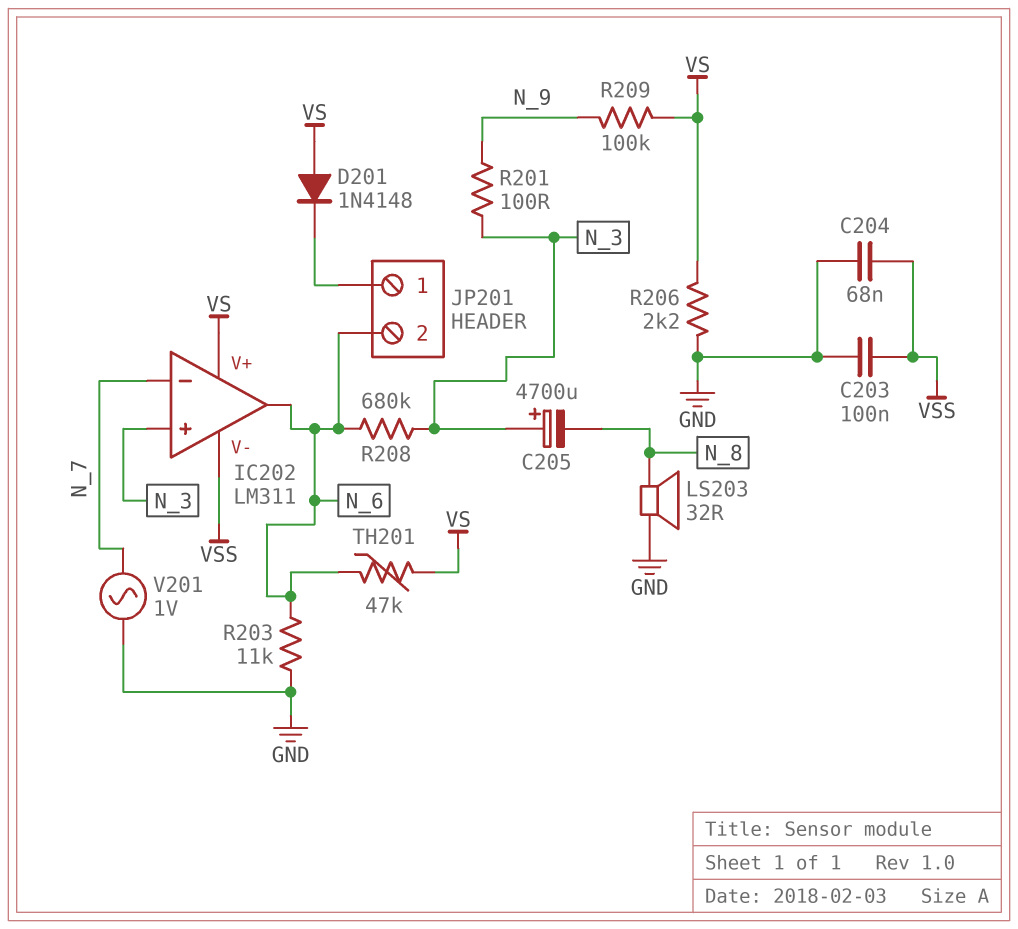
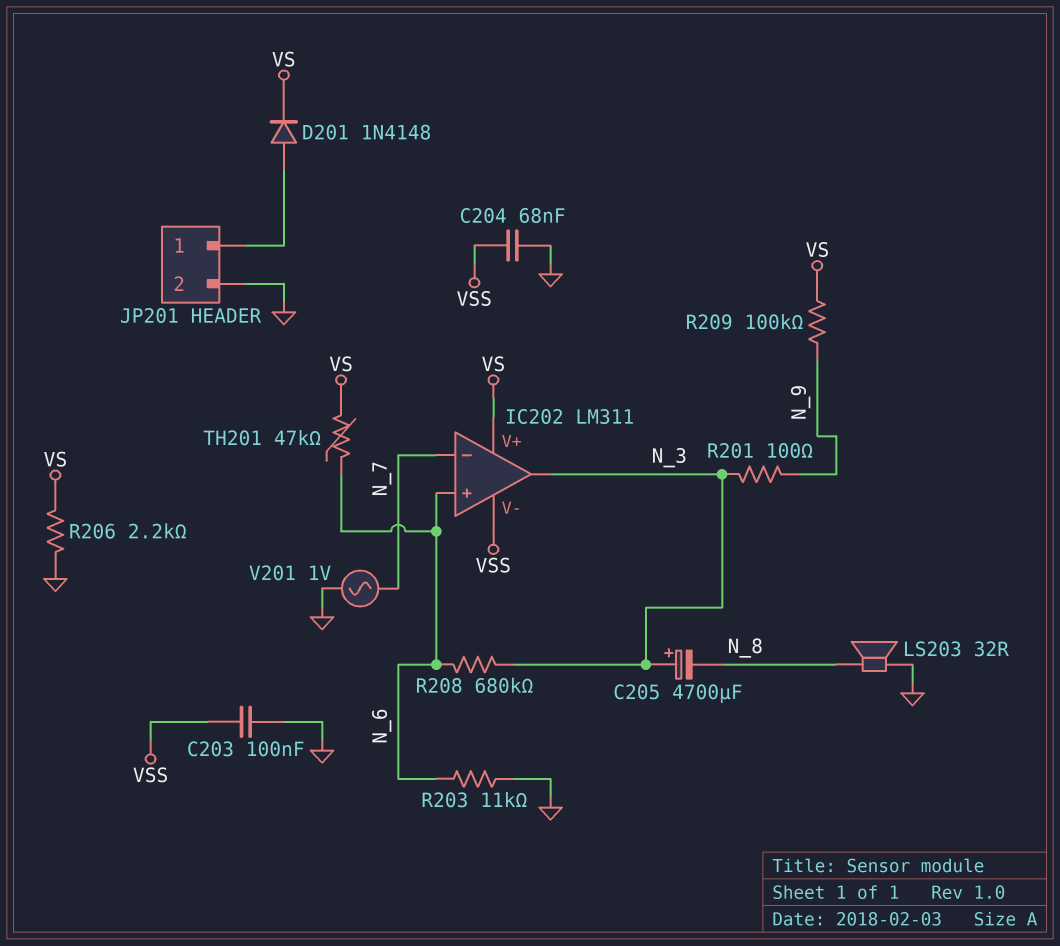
D201: diode 1N4148 (A VS, K JP201/1) -> diode 1N4148 (A JP201/1, K VS)
IC202 pin in+: N_3 -> N_6
IC202 pin out: N_6 -> N_3
JP201 pin 2: N_6 -> GND

